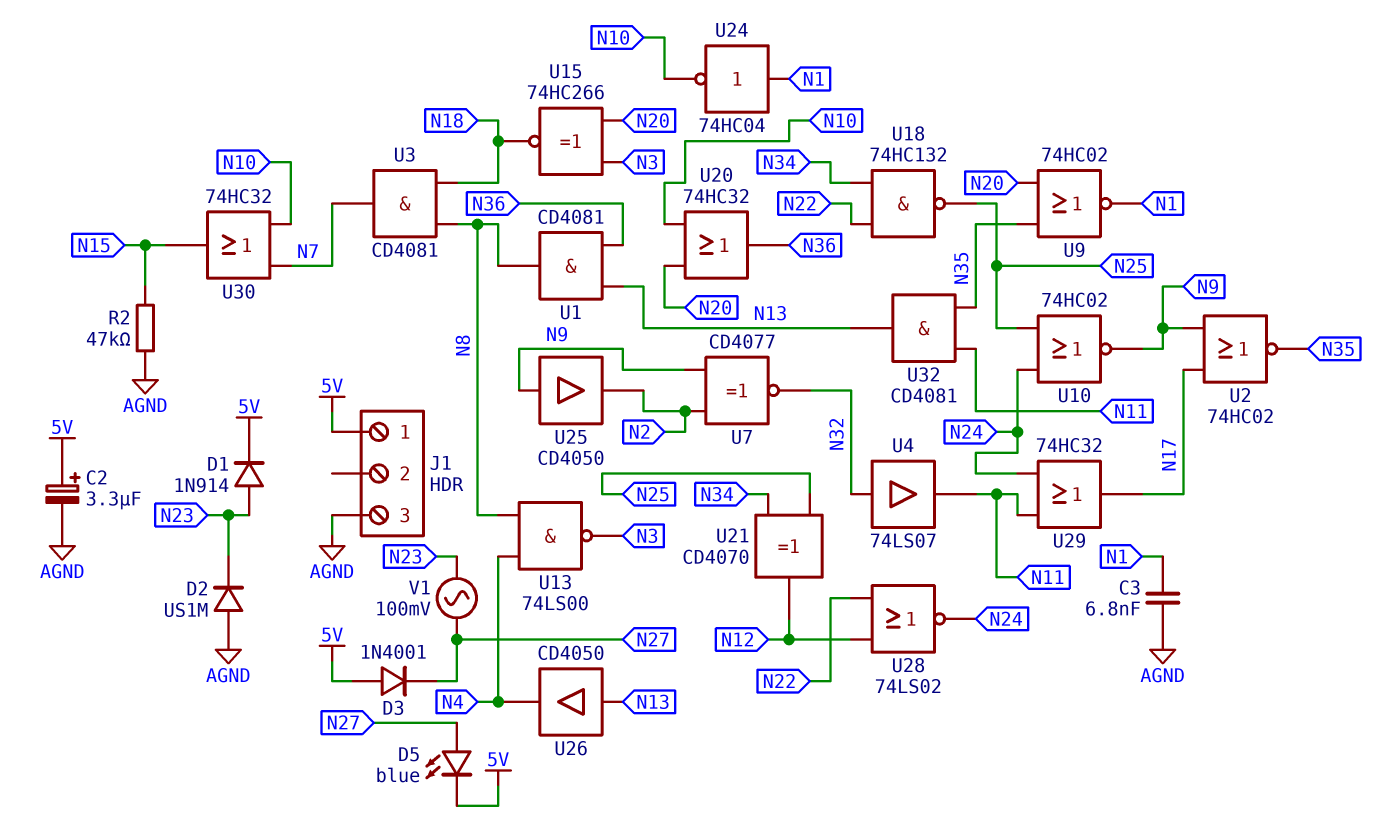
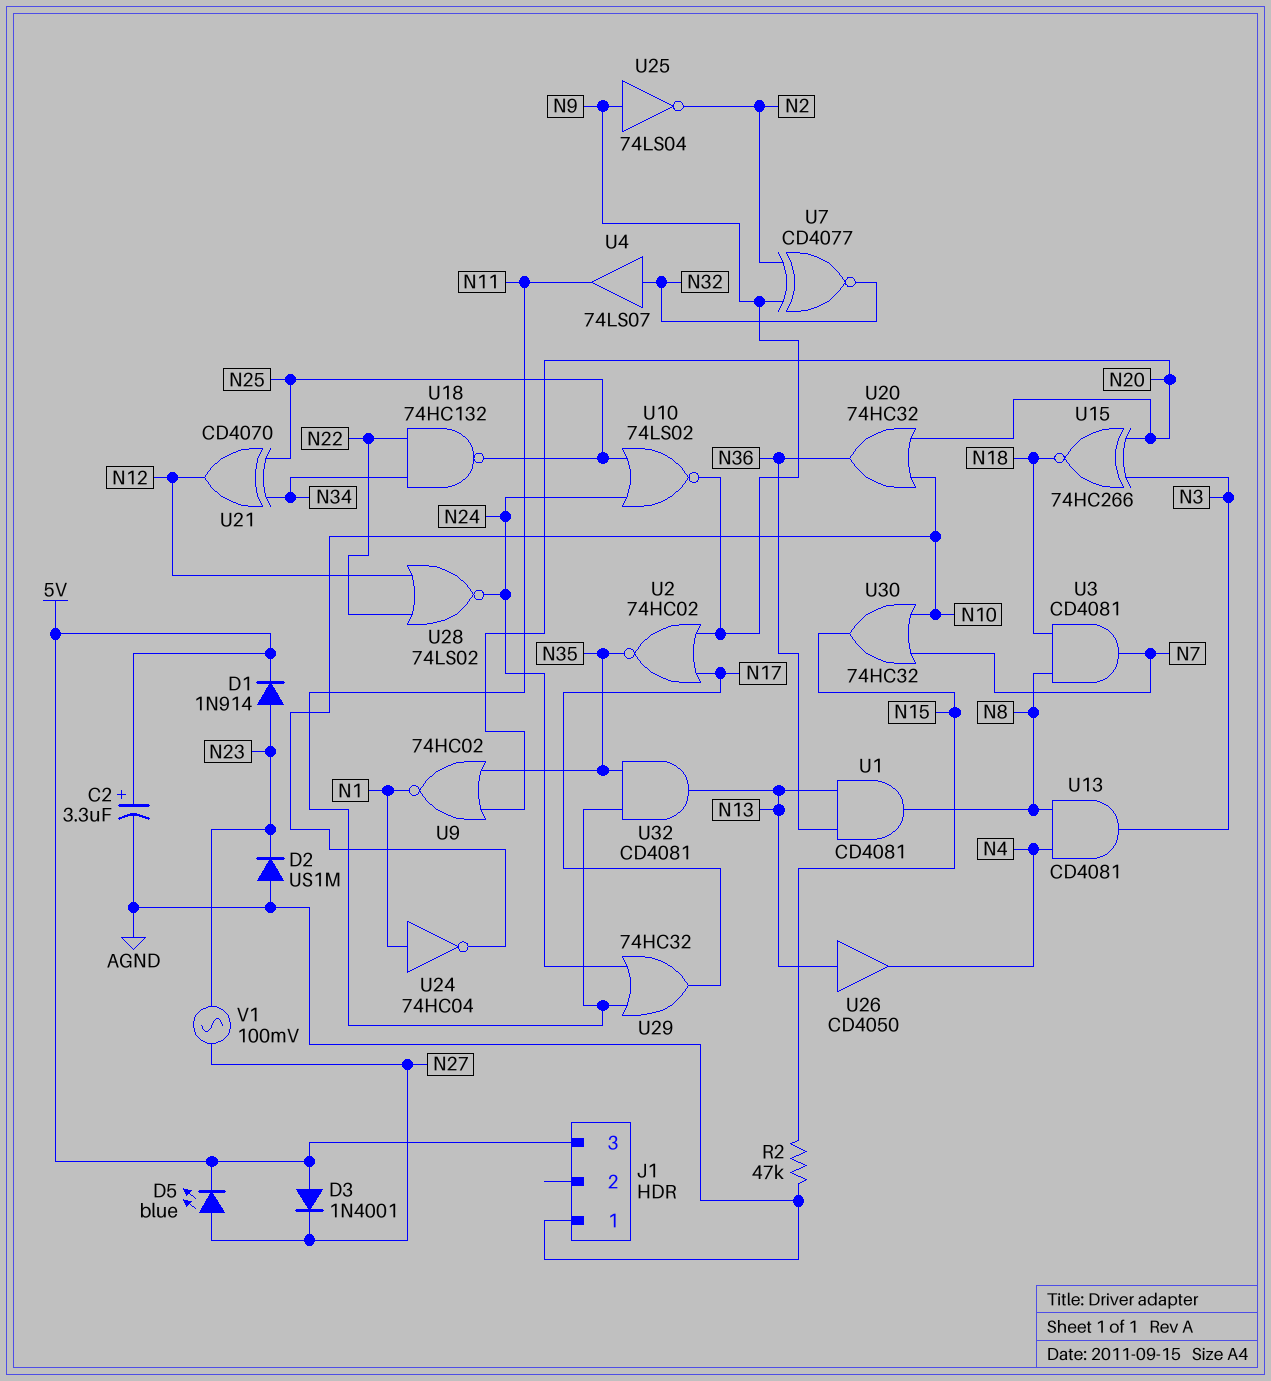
C3: 6.8nF (AGND, N1) -> none
J1 pin 1: 5V -> AGND
J1 pin 3: AGND -> 5V
U10: NOR 74HC02 (in N24, in N25, out N9) -> NOR 74LS02 (in N24, in N25, out N9)
U13: NAND 74LS00 (in N4, in N8, out N3) -> AND CD4081 (in N4, in N8, out N3)
U25: buffer CD4050 (in N9, out N2) -> NOT 74LS04 (in N9, out N2)

